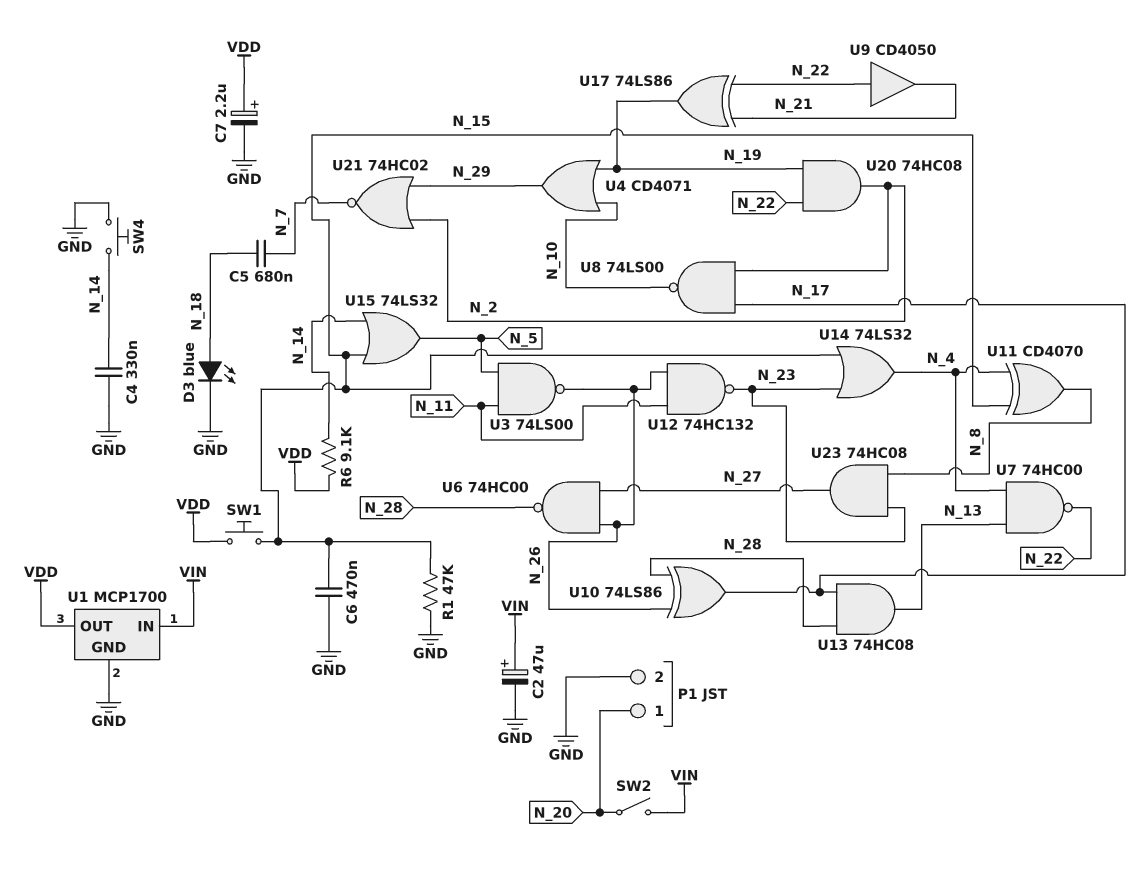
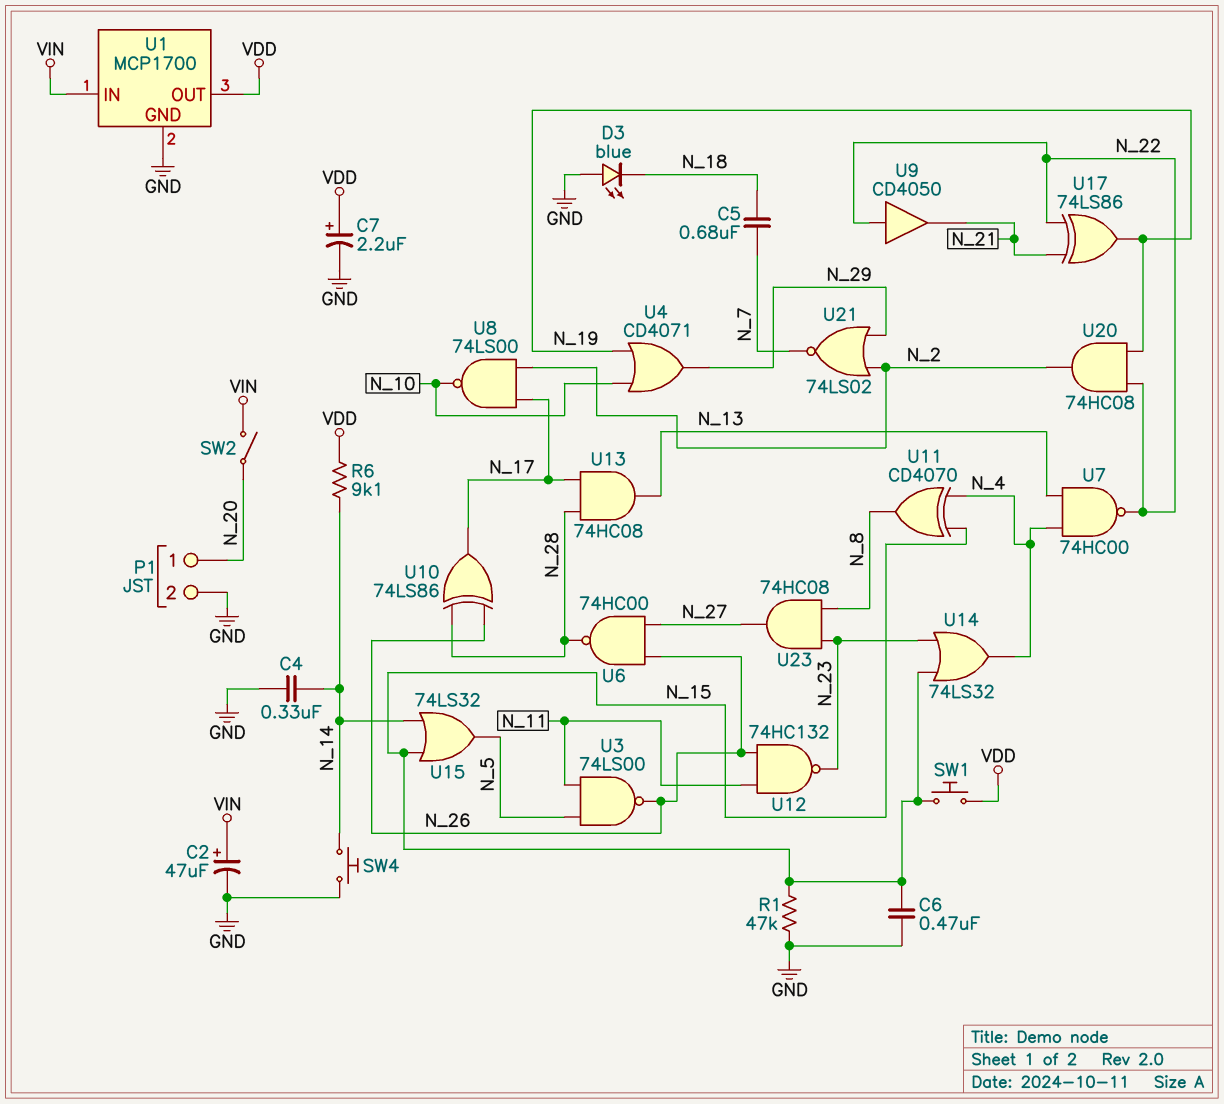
D3: LED blue (A N_18, K GND) -> LED blue (A GND, K N_18)
U21: NOR 74HC02 (in N_2, in N_29, out N_7) -> NOR 74LS02 (in N_2, in N_29, out N_7)

